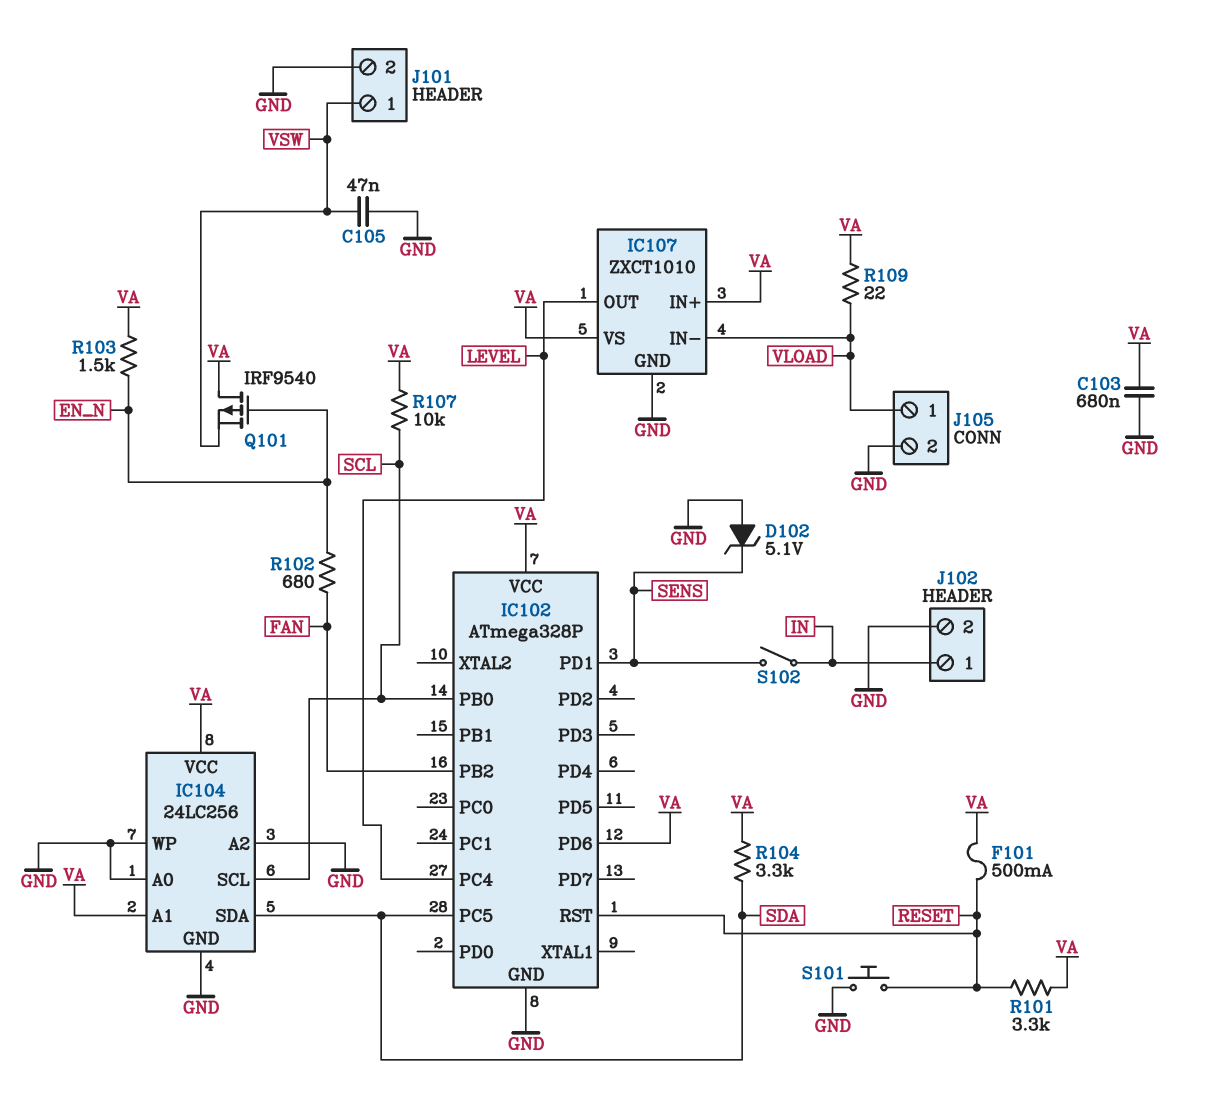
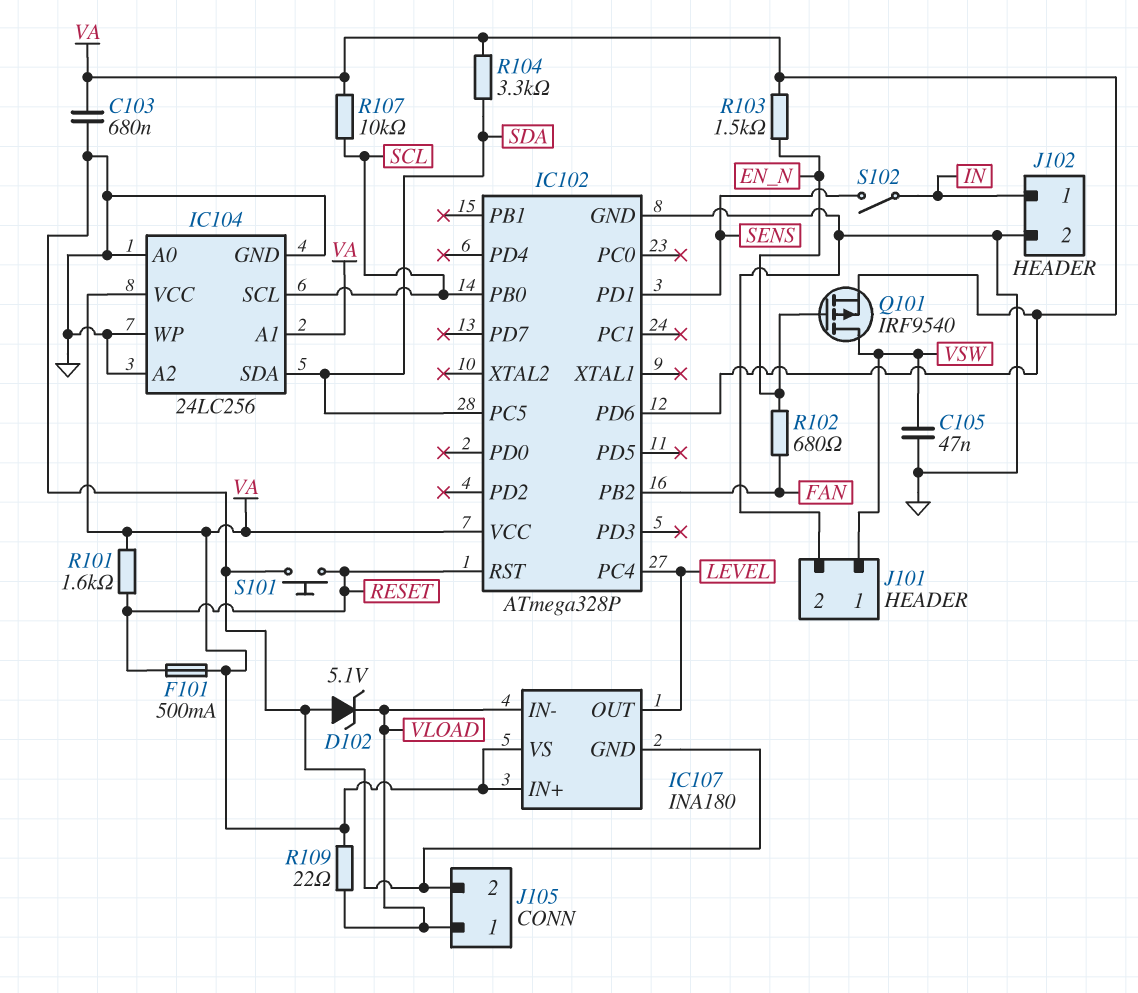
D102: zener 5.1V (A GND, K SENS) -> zener 5.1V (A GND, K VLOAD)
IC107: ZXCT1010 -> INA180
Q101: PMOS IRF9540 (G EN_N, D VA, S VSW) -> PMOS IRF9540 (G EN_N, D VSW, S VA)
R101: 3.3k (RESET, VA) -> 1.6k (RESET, VA)

